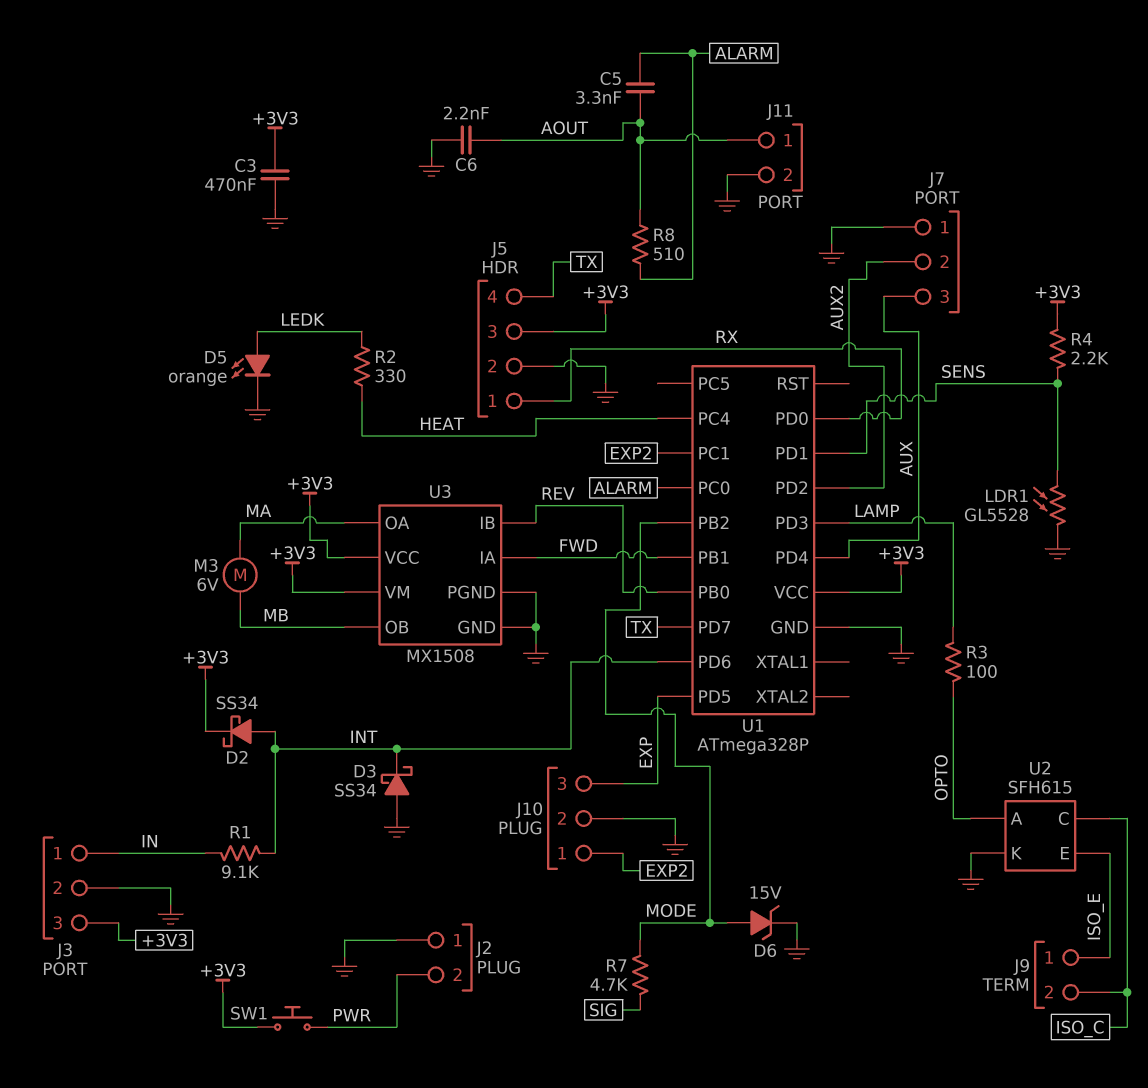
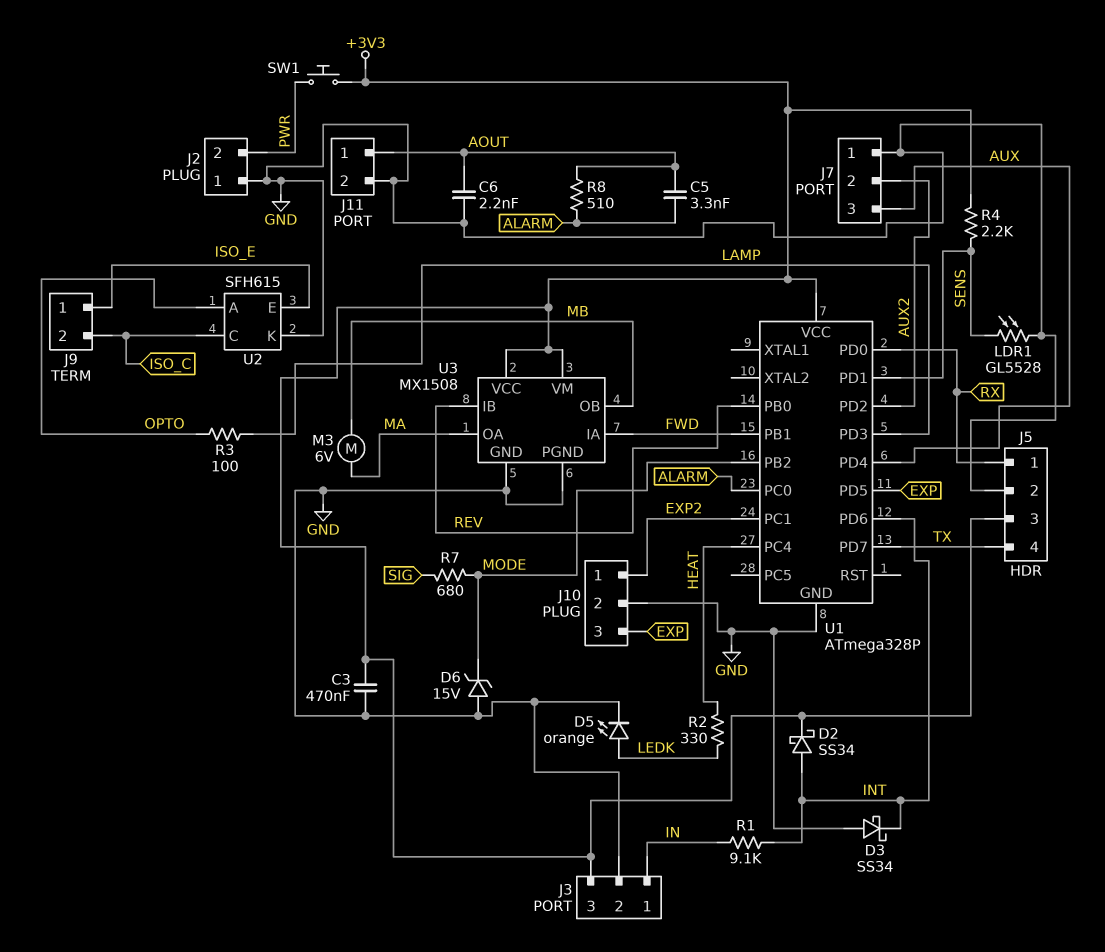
D6: zener 15V (A MODE, K GND) -> zener 15V (A GND, K MODE)
R7: 4.7k (MODE, SIG) -> 680 (MODE, SIG)

